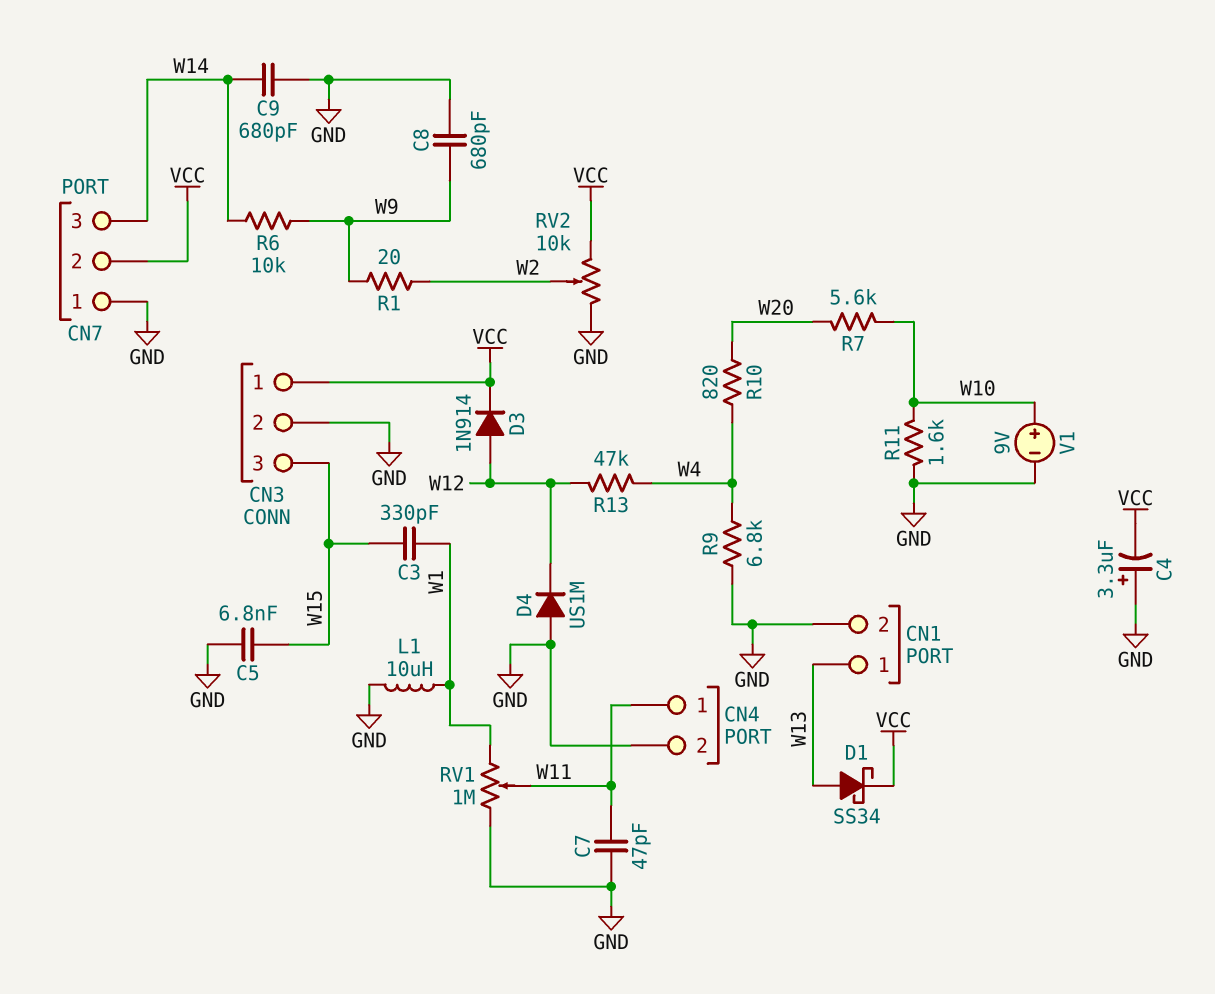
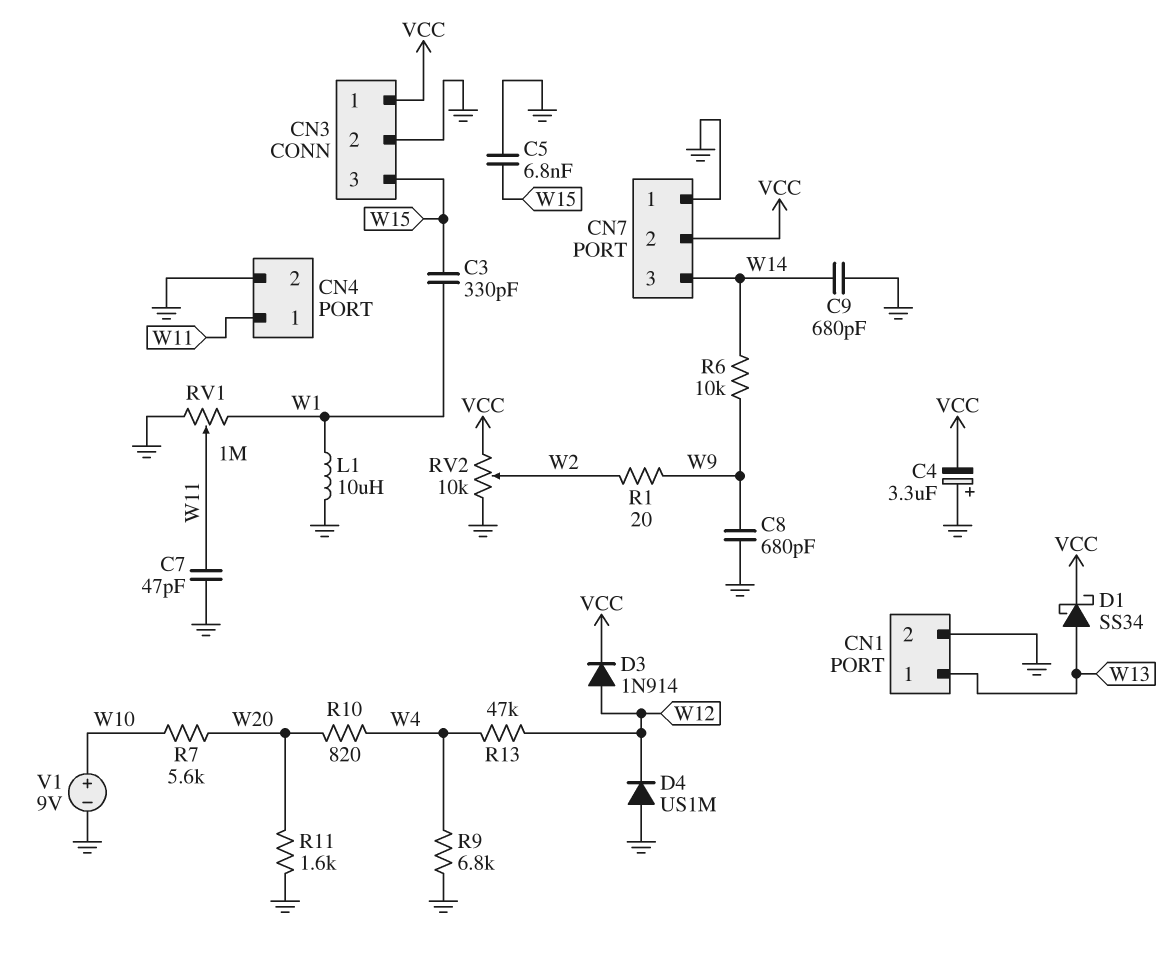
R11: 1.6k (GND, W10) -> 1.6k (GND, W20)

